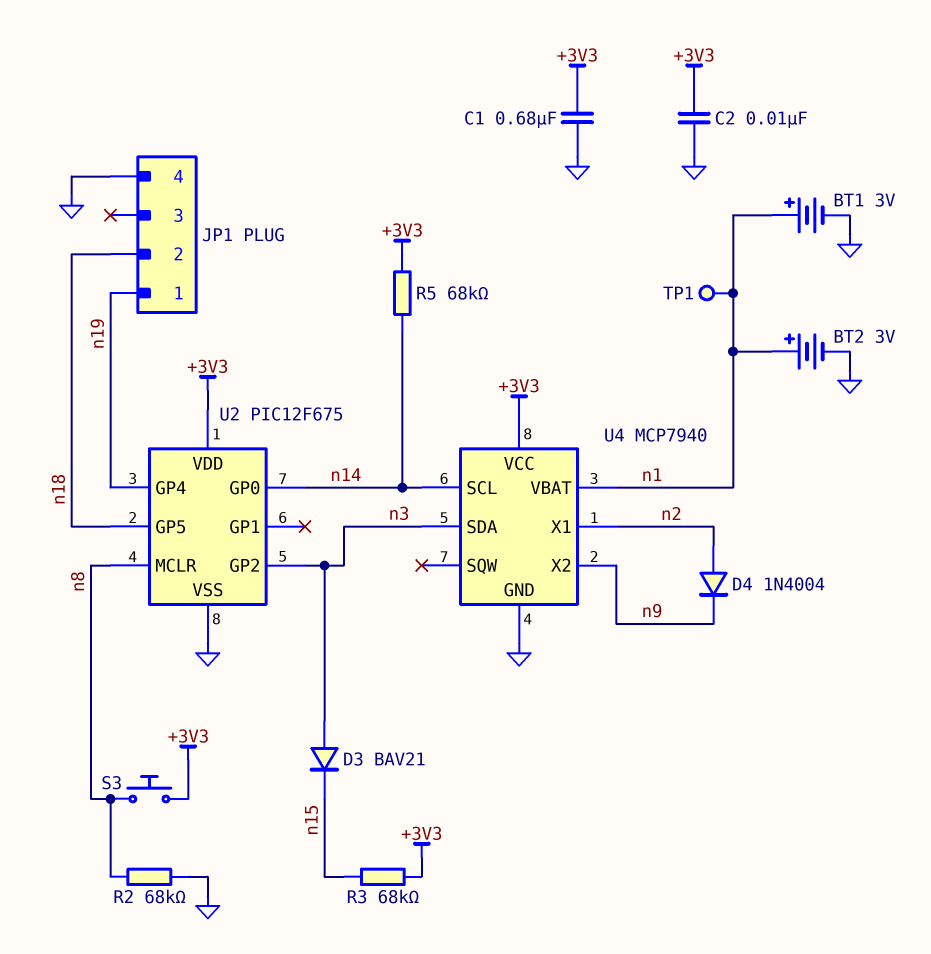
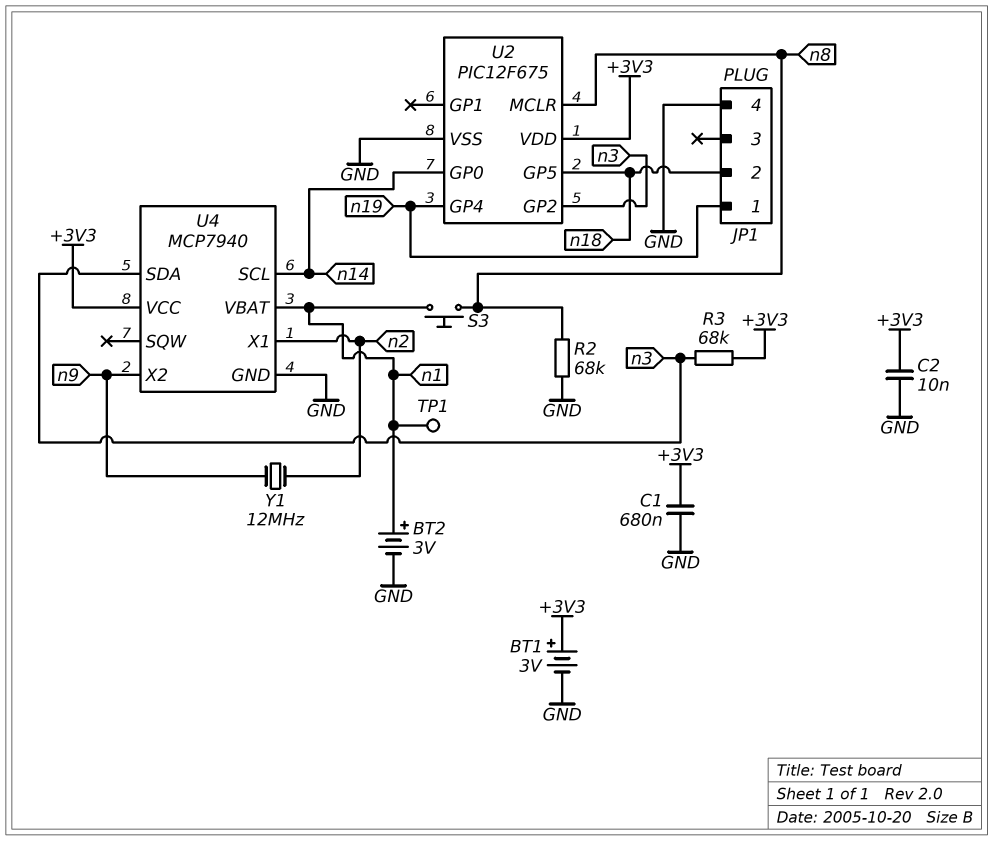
BT1: 3V (plus n1, minus GND) -> 3V (plus +3V3, minus GND)
D3: diode BAV21 (A n3, K n15) -> none
D4: diode 1N4004 (A n2, K n9) -> none
R3: 68k (+3V3, n15) -> 68k (+3V3, n3)
R5: 68k (+3V3, n14) -> none
S3: button (+3V3, n8) -> button (n1, n8)
Y1: none -> 12MHz (n2, n9)

